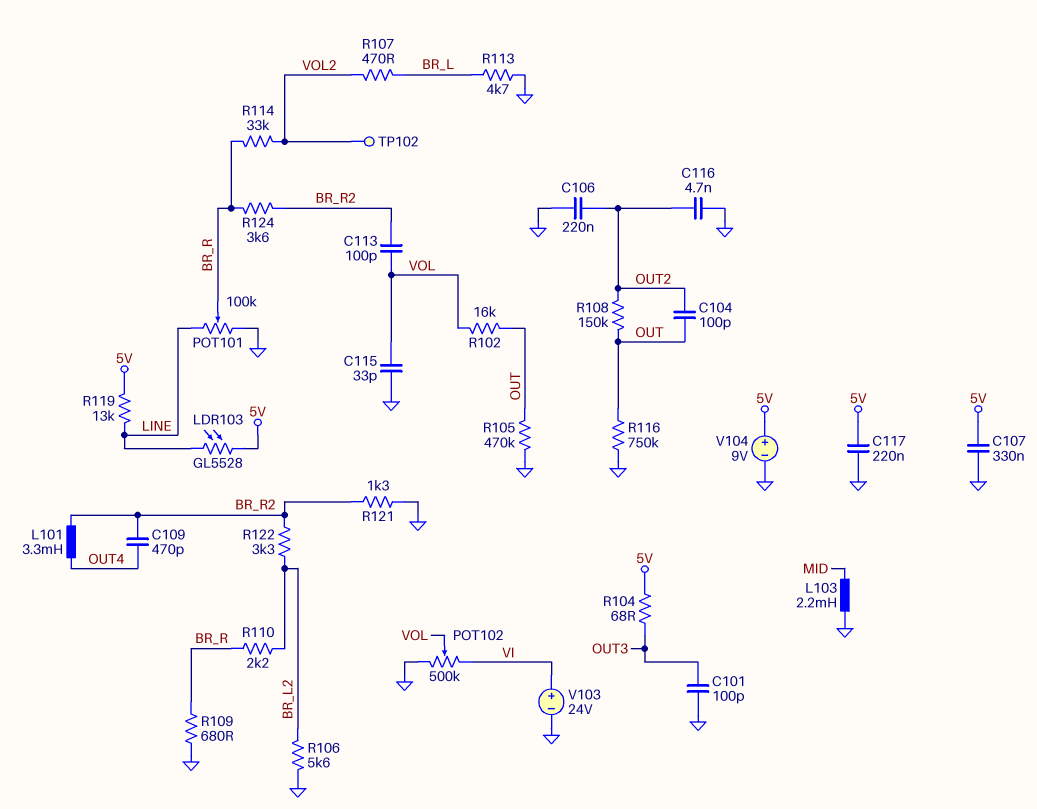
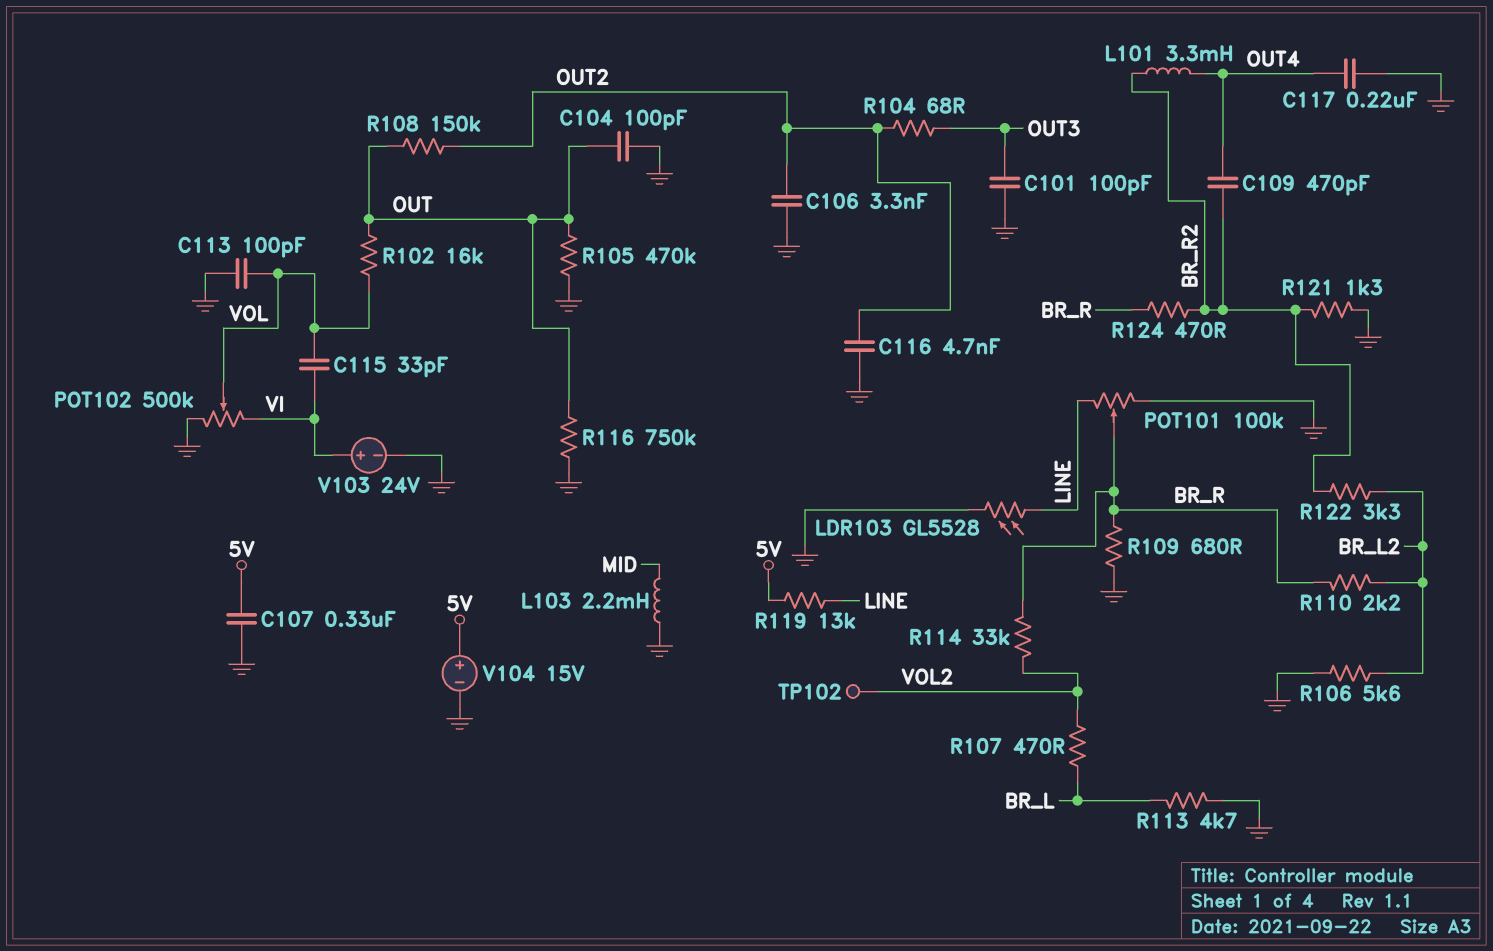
C104: 100pF (OUT, OUT2) -> 100pF (GND, OUT)
C106: 220nF (GND, OUT2) -> 3.3nF (GND, OUT2)
C113: 100pF (BR_R2, VOL) -> 100pF (GND, VOL)
C115: 33pF (GND, VOL) -> 33pF (VI, VOL)
C117: 220nF (5V, GND) -> 220nF (GND, OUT4)
LDR103: GL5528 (5V, LINE) -> GL5528 (GND, LINE)
R104: 68 (5V, OUT3) -> 68 (OUT2, OUT3)
R124: 3.6k (BR_R, BR_R2) -> 470 (BR_R, BR_R2)
V104: 9V (plus 5V, minus GND) -> 15V (plus 5V, minus GND)

